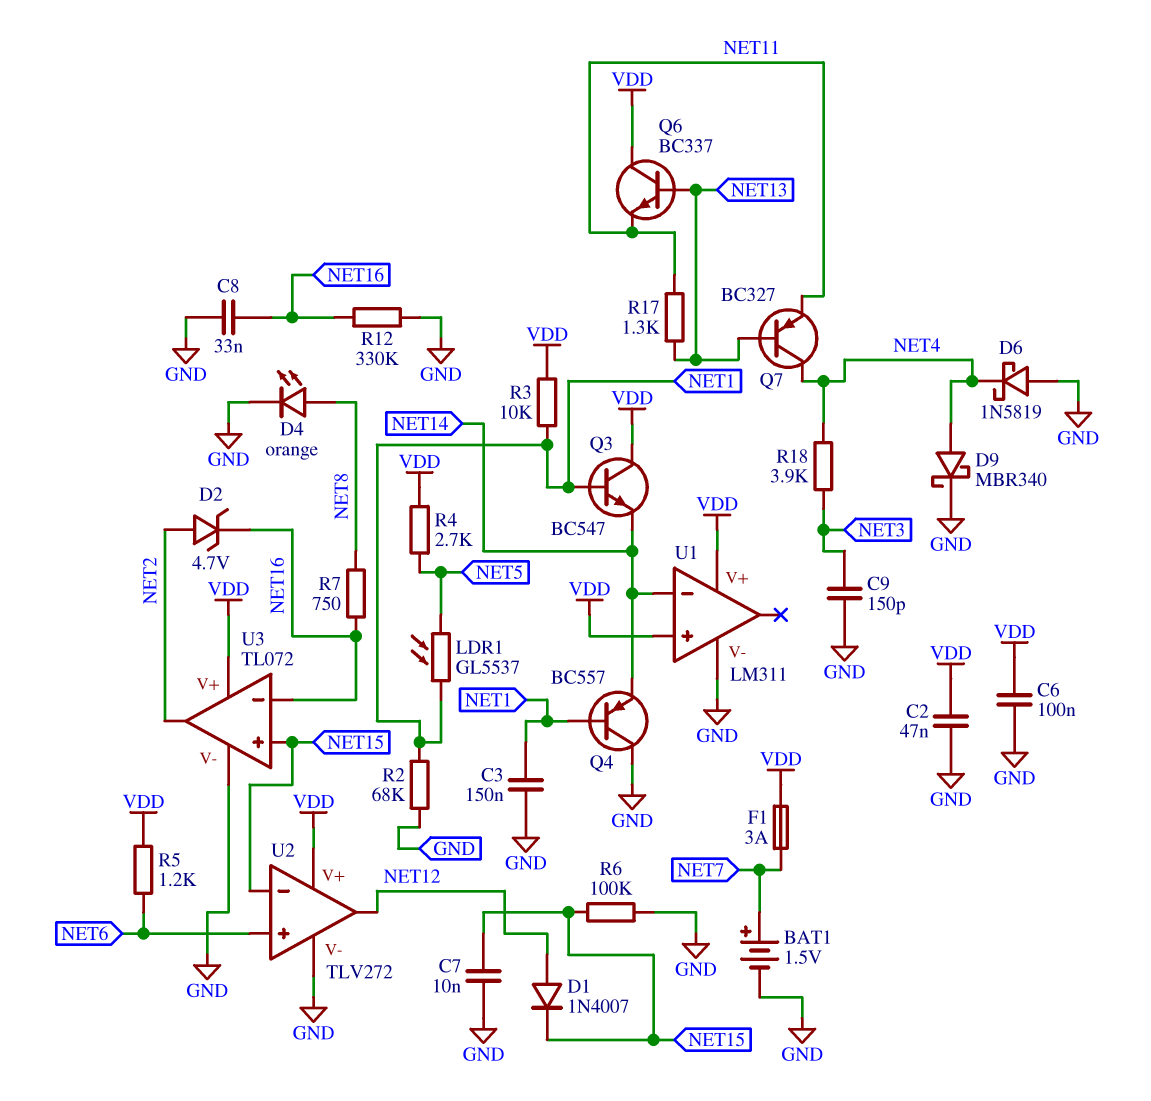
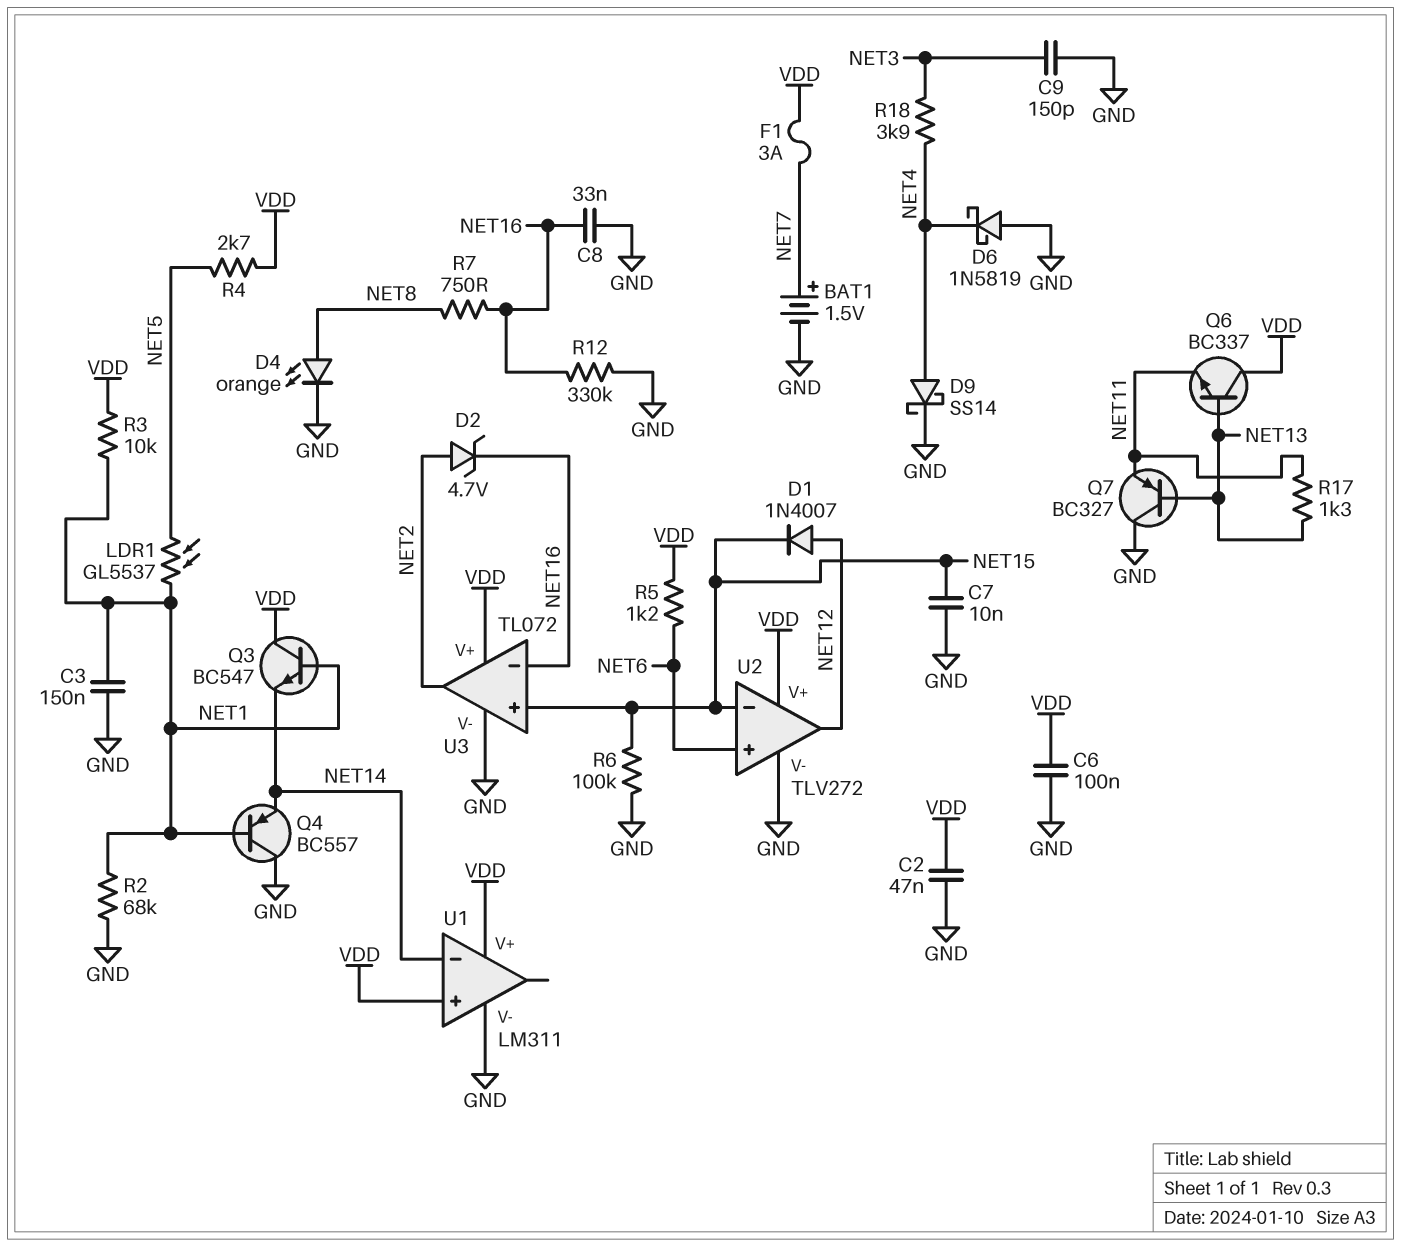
D9: schottky MBR340 (A NET4, K GND) -> schottky SS14 (A NET4, K GND)
Q7: PNP BC327 (B NET13, C NET4, E NET11) -> PNP BC327 (B NET13, C GND, E NET11)

